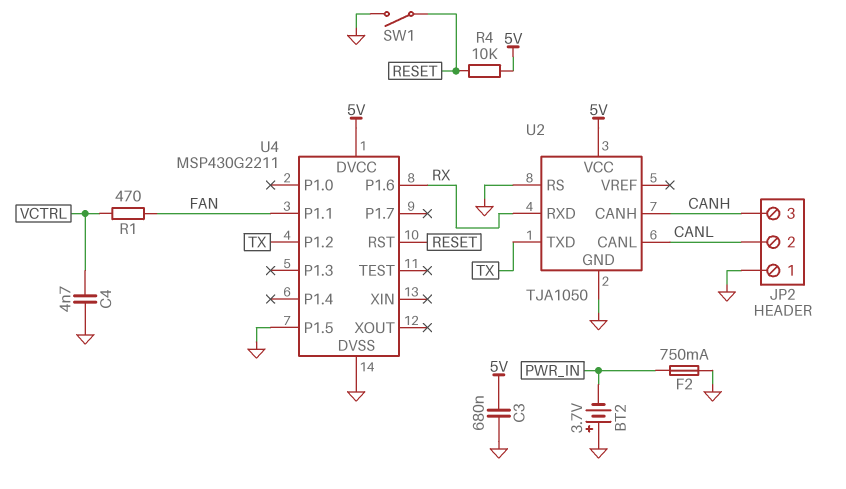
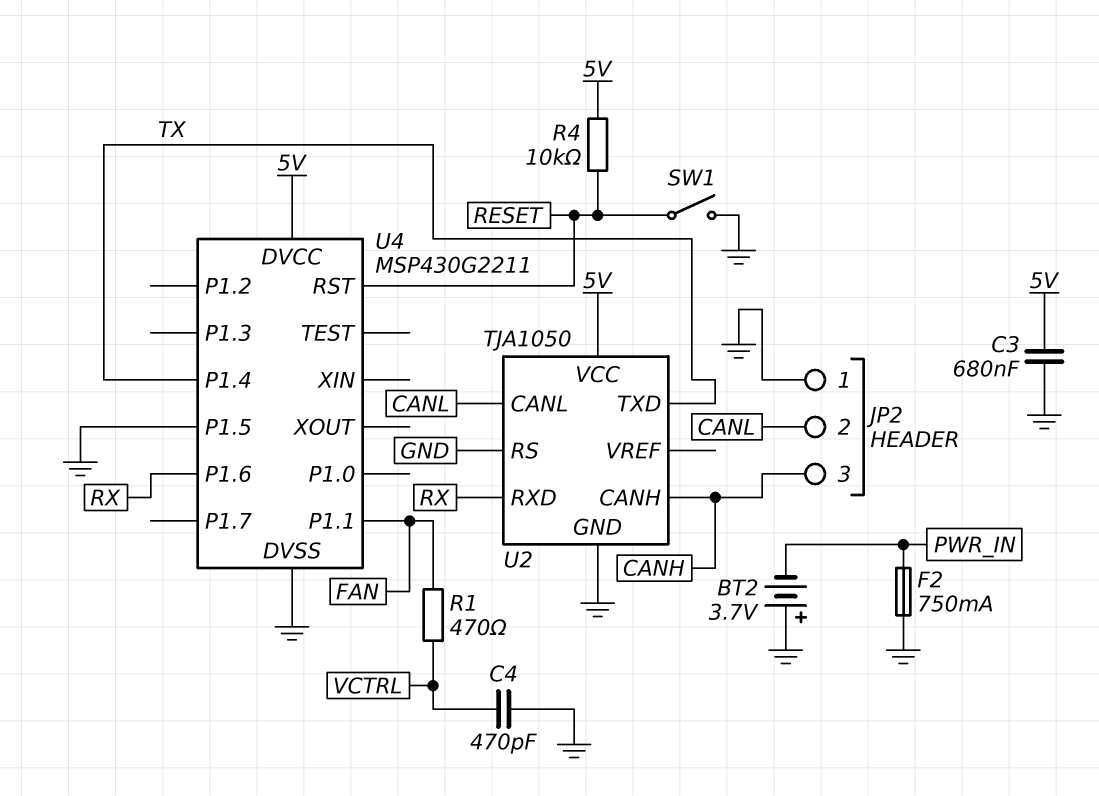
C4: 4.7nF (GND, VCTRL) -> 470pF (GND, VCTRL)
U4 pin P1.2: TX -> none
U4 pin P1.4: none -> TX

